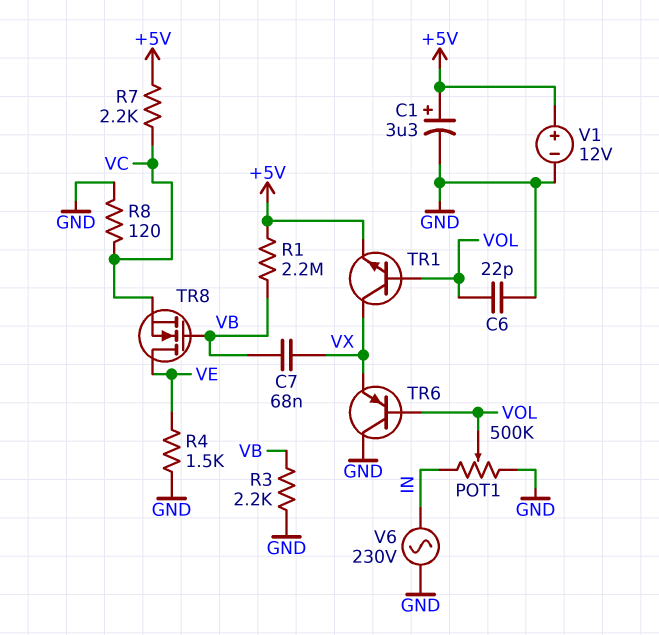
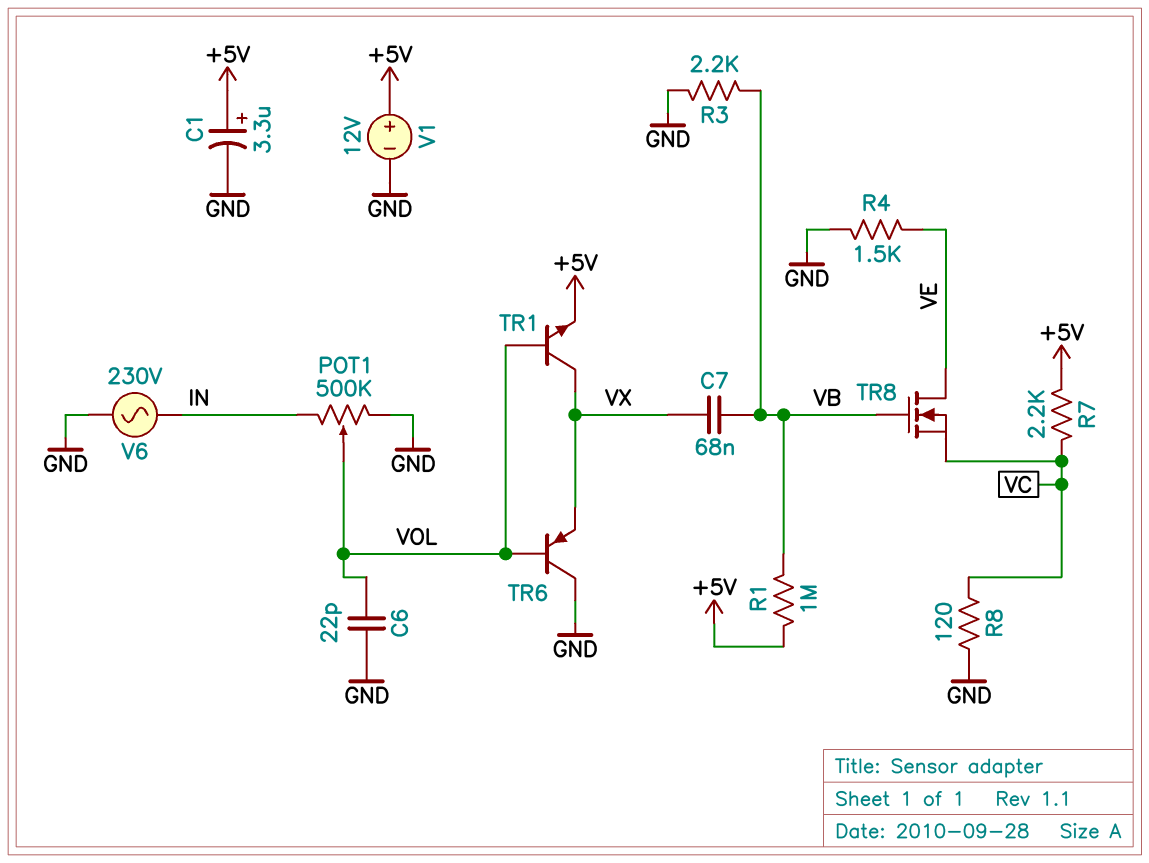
R1: 2.2M (+5V, VB) -> 1M (+5V, VB)

